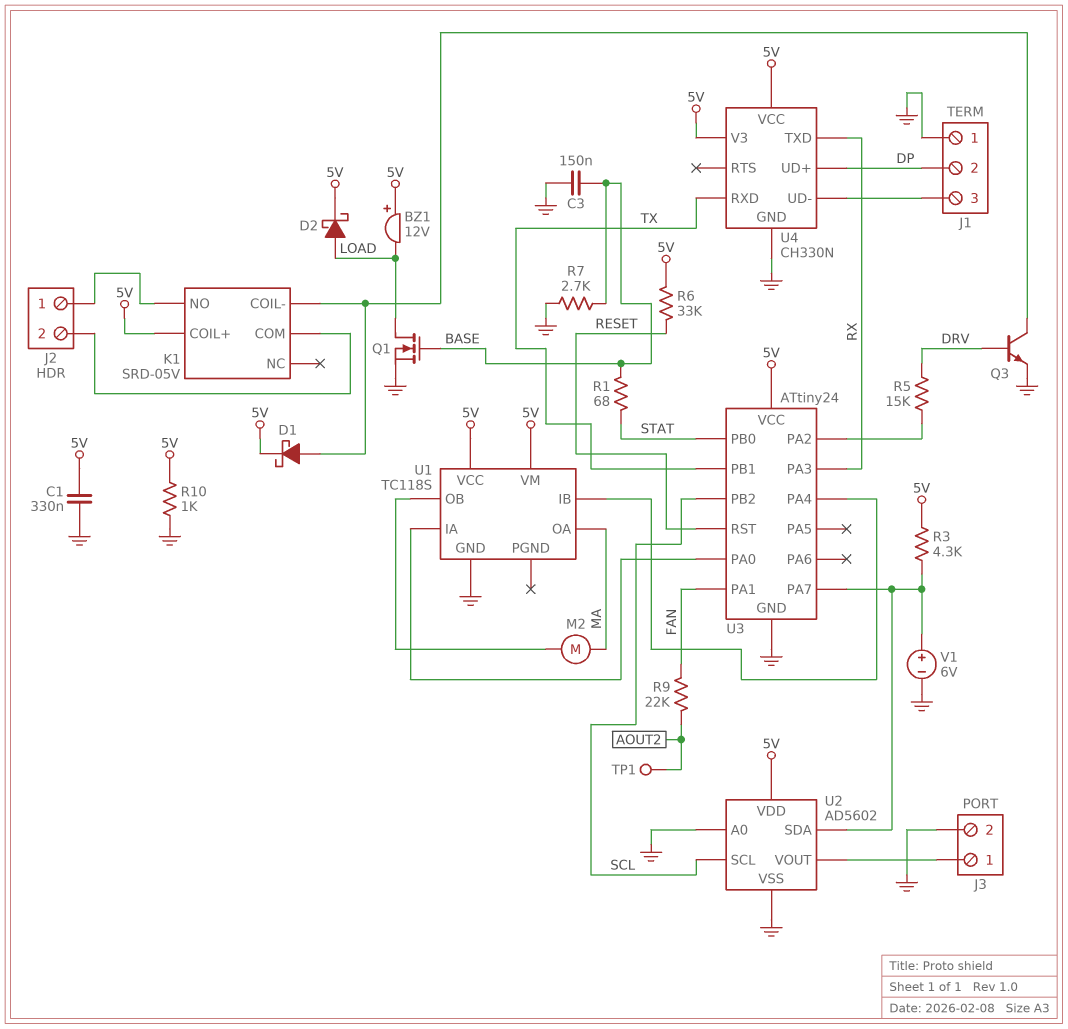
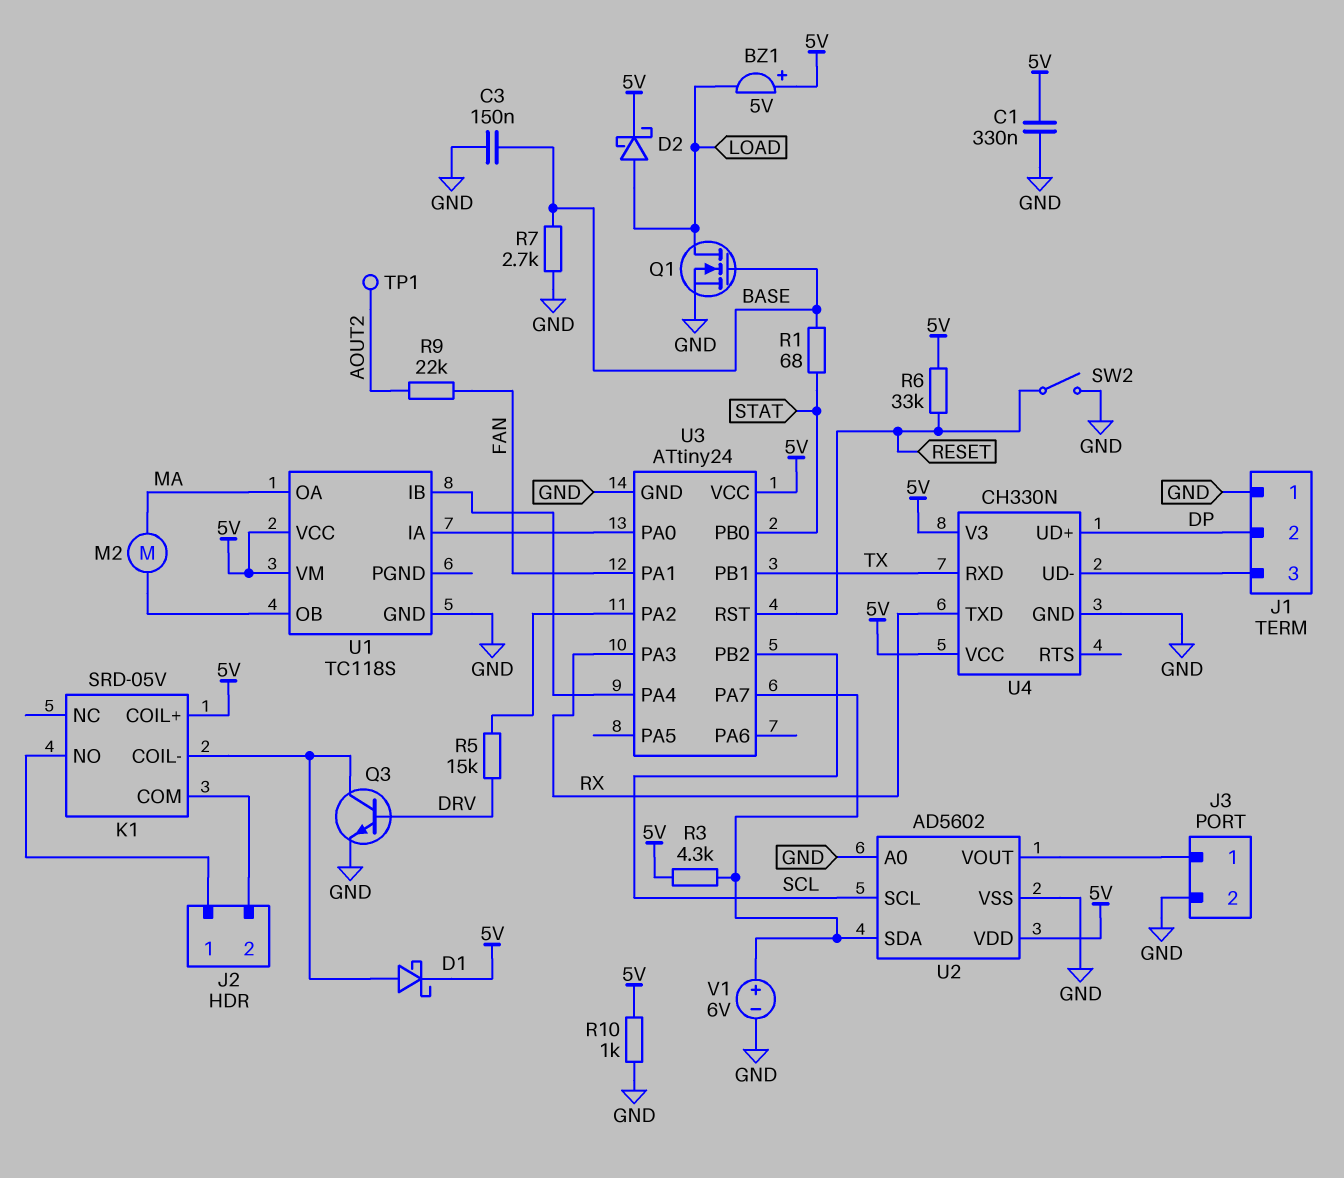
BZ1: buzzer 12V (plus 5V, minus LOAD) -> buzzer 5V (plus 5V, minus LOAD)
SW2: none -> switch (GND, RESET)

